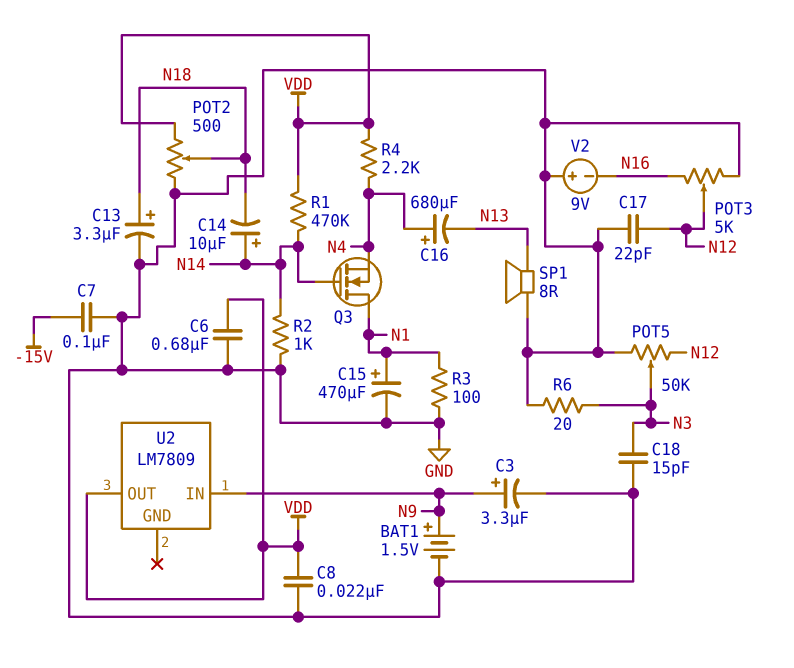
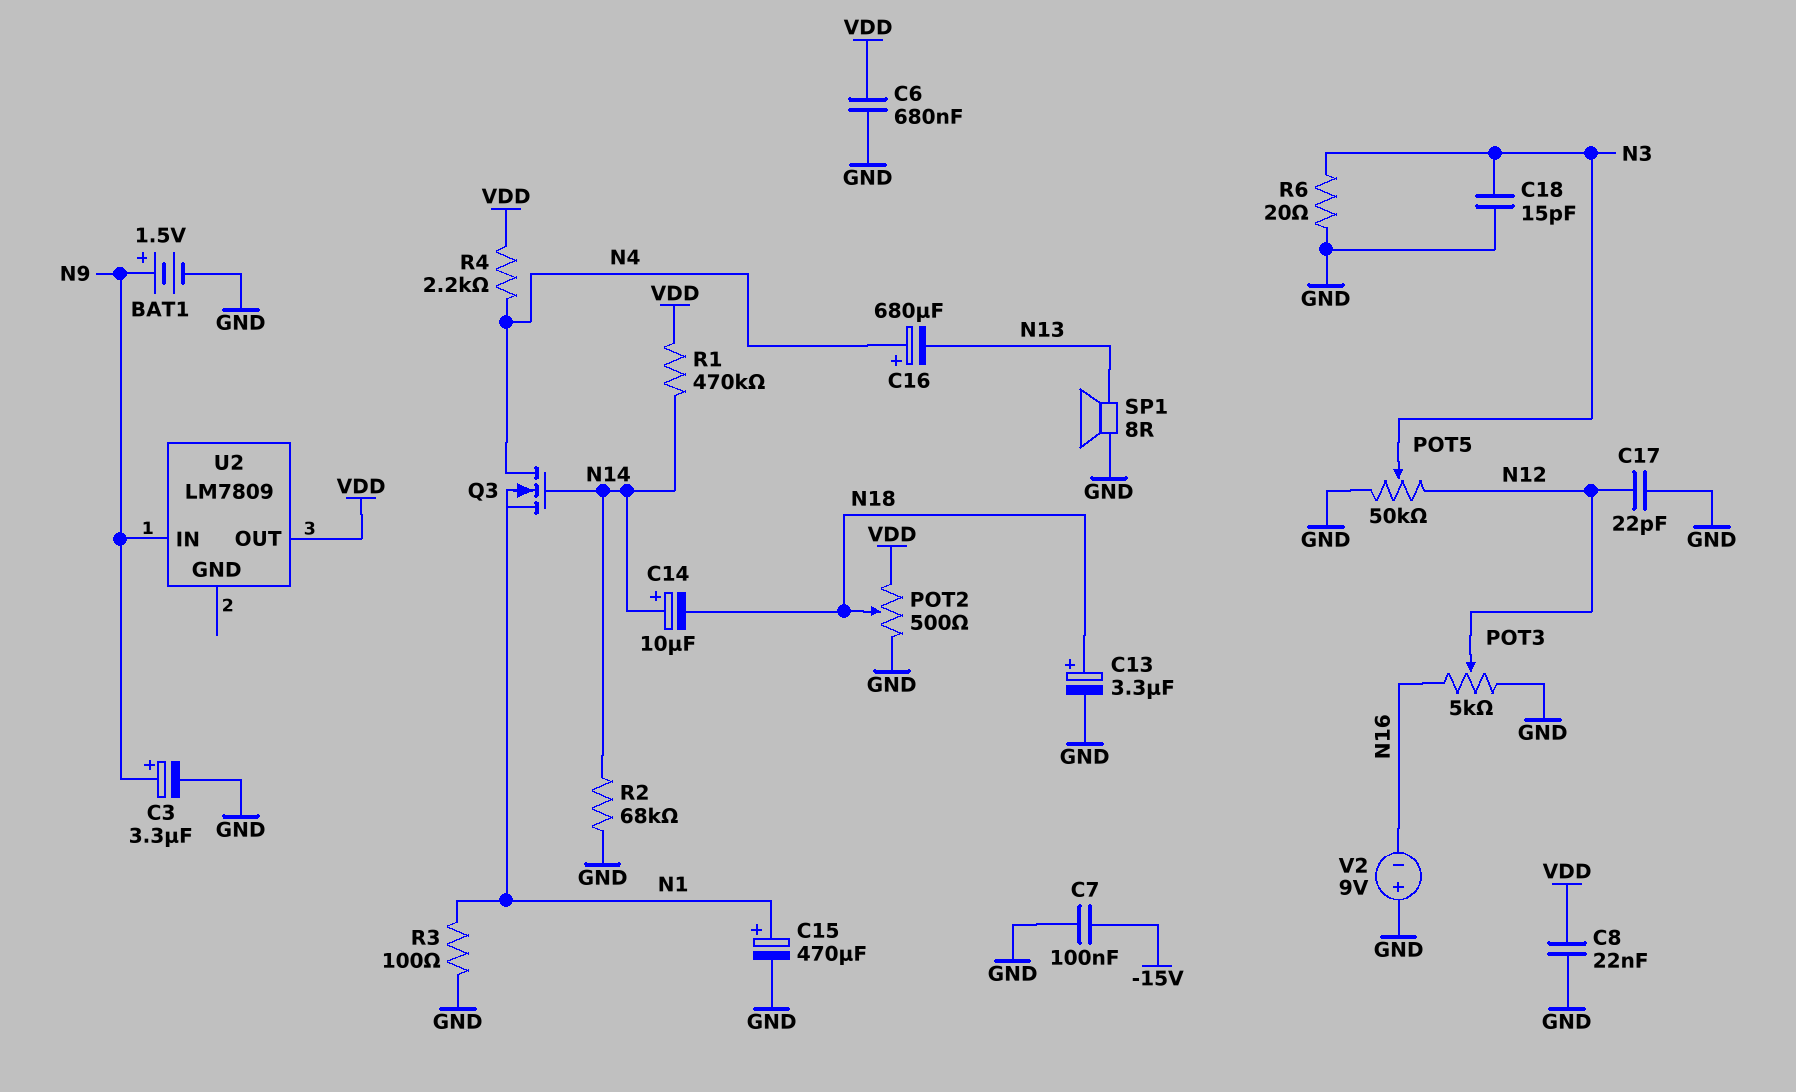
Q3: NMOS (G N14, D N1, S N4) -> NMOS (G N14, D N4, S N1)
R2: 1k (GND, N14) -> 68k (GND, N14)

